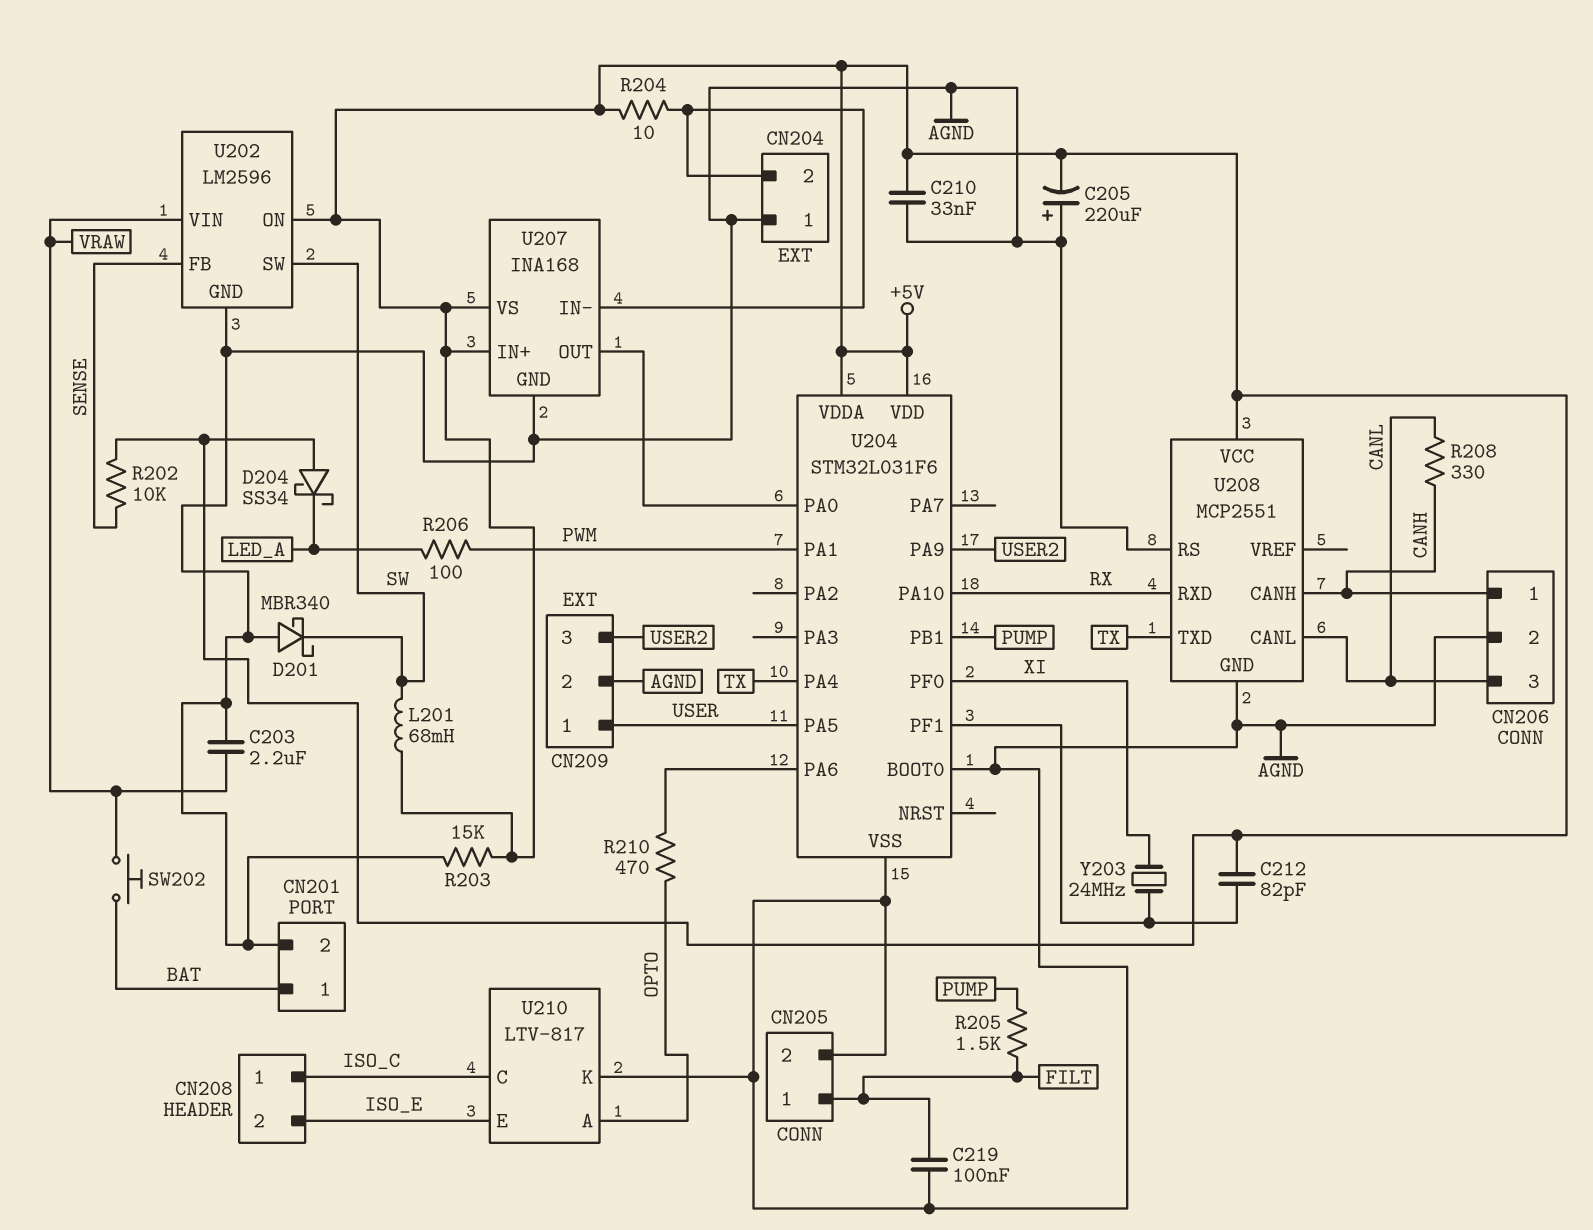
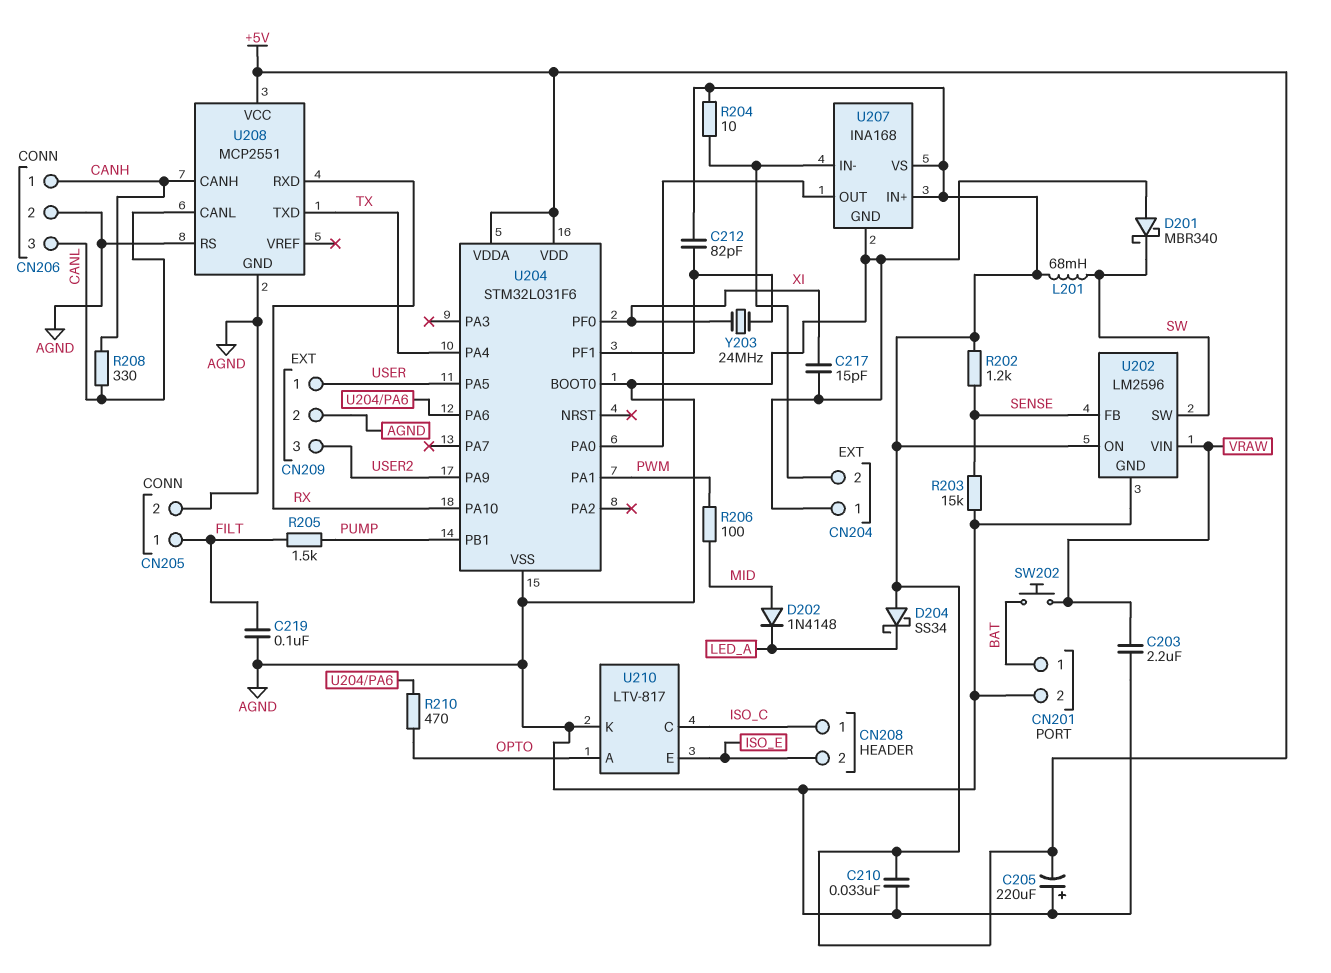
C217: none -> 15pF (AGND, XI)
D202: none -> diode 1N4148 (A MID, K LED_A)
R202: 10k (+5V, SENSE) -> 1.2k (+5V, SENSE)
R203: 15k (+5V, AGND) -> 15k (AGND, SENSE)
R206: 100 (LED_A, PWM) -> 100 (MID, PWM)

